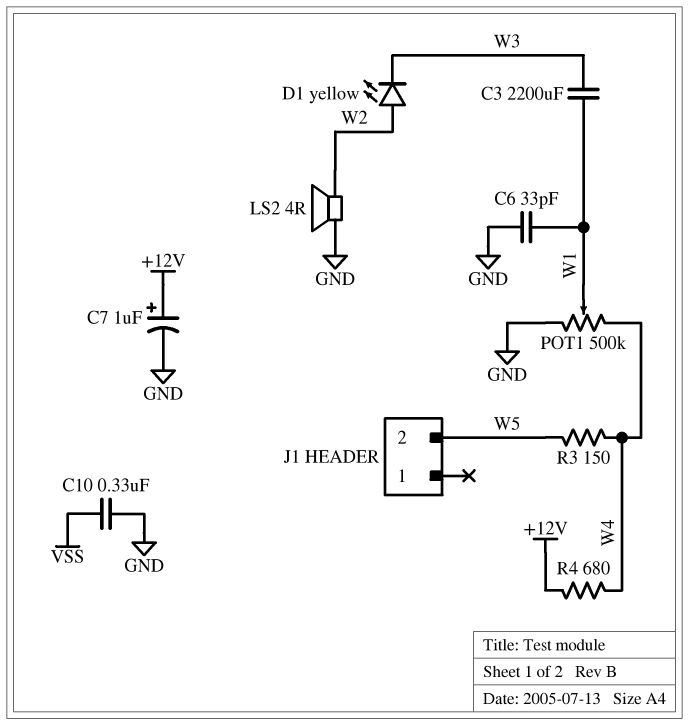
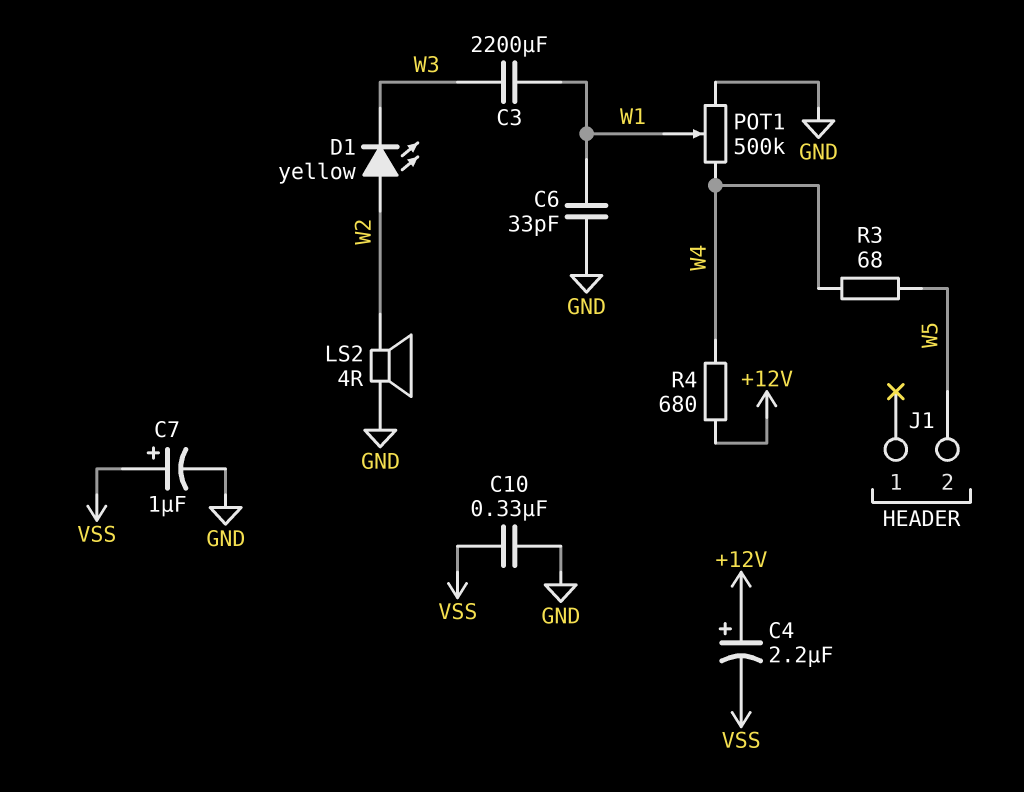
C4: none -> 2.2uF (plus +12V, minus VSS)
C7: 1uF (plus +12V, minus GND) -> 1uF (plus VSS, minus GND)
R3: 150 (W4, W5) -> 68 (W4, W5)

